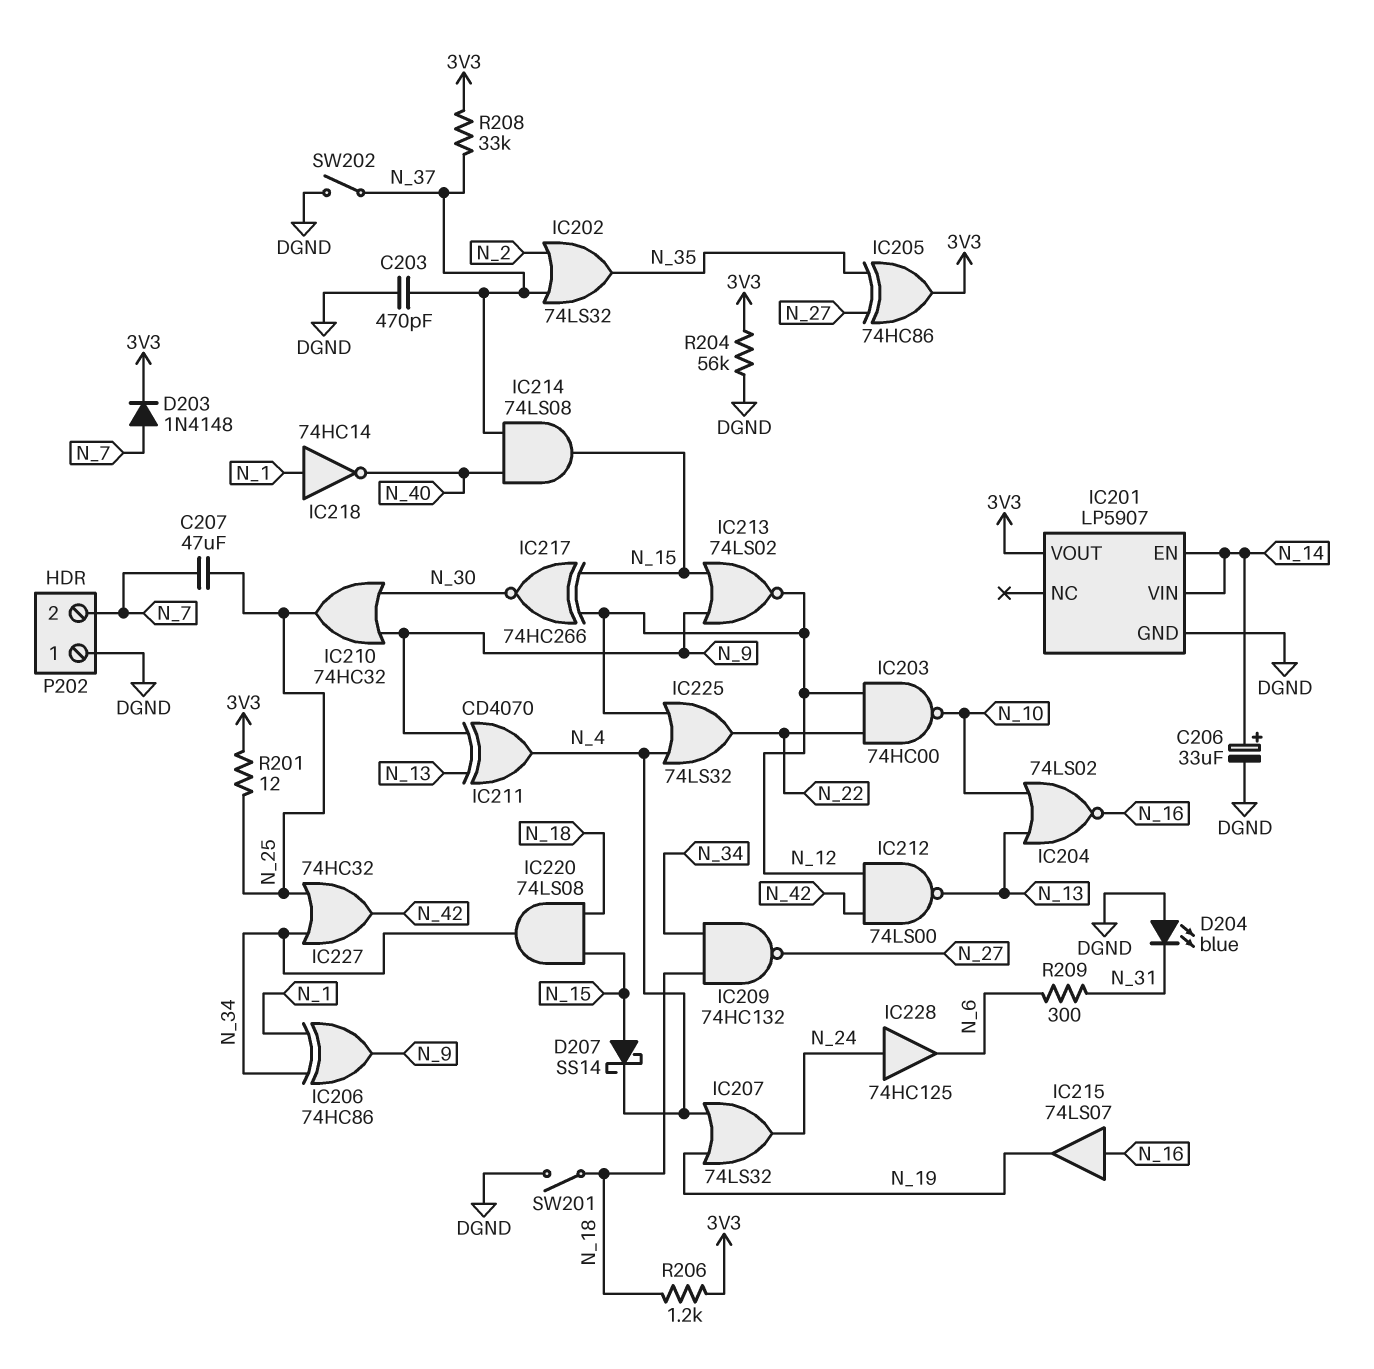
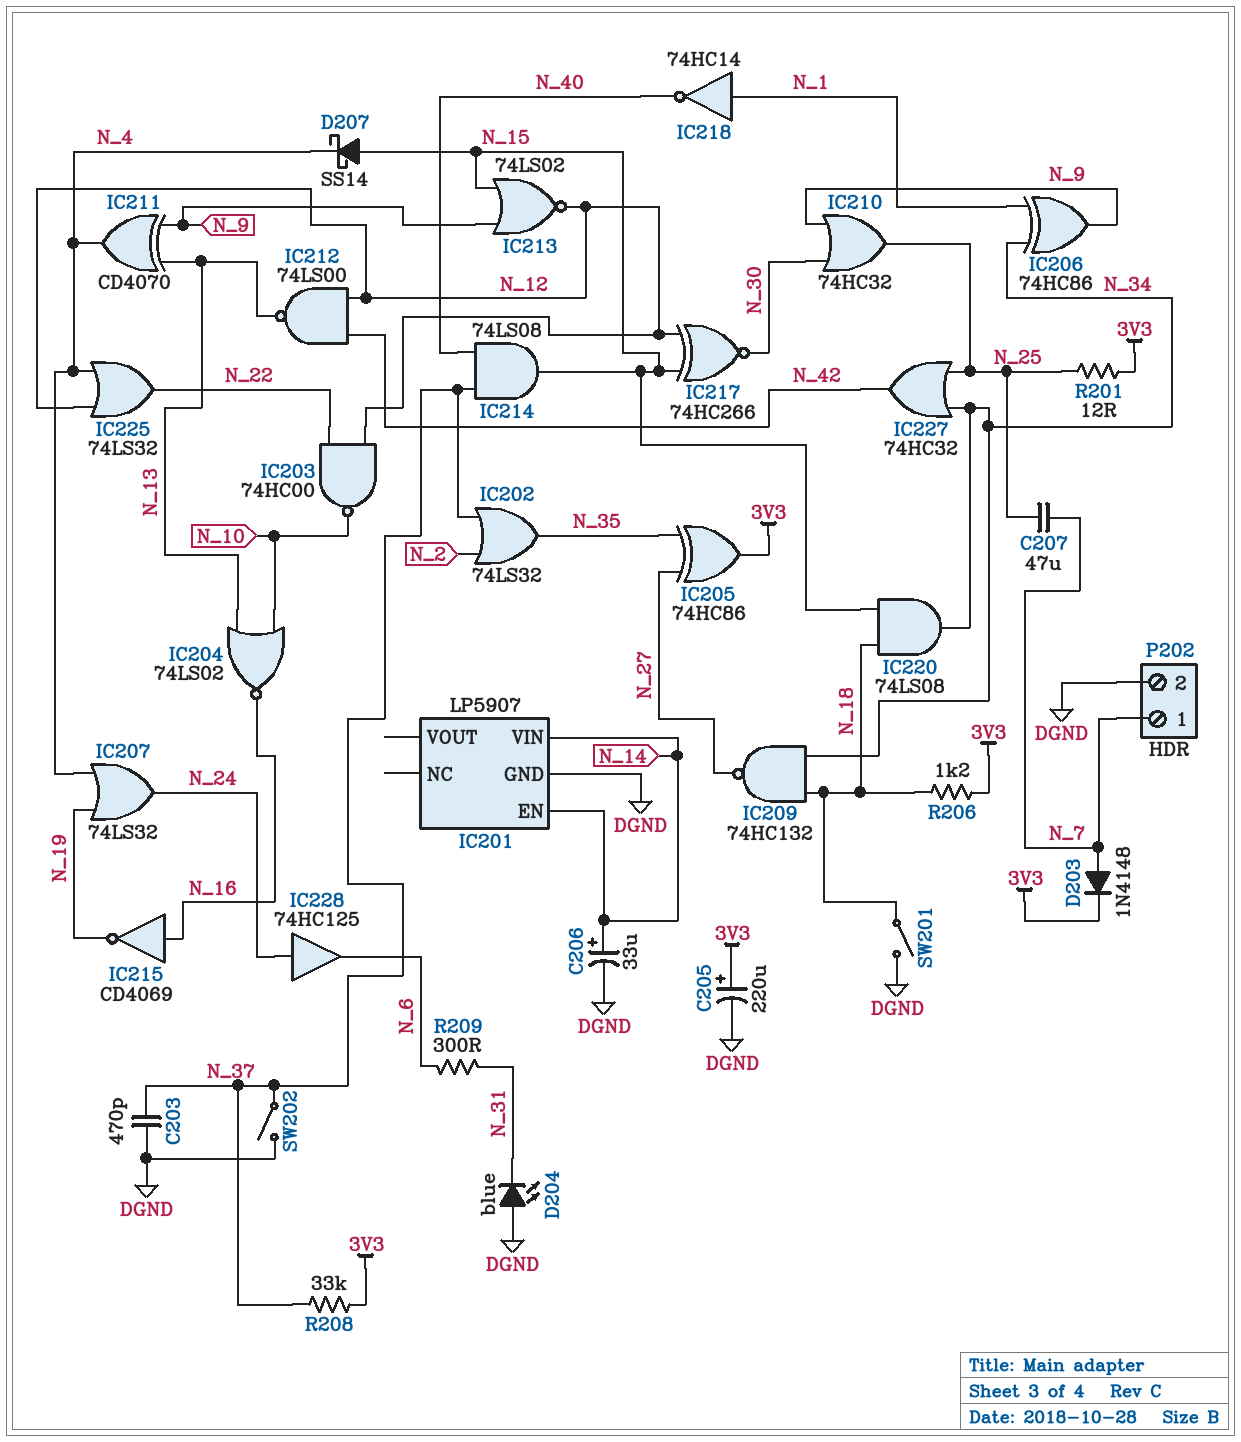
C205: none -> 220uF (plus 3V3, minus DGND)
IC201 pin VOUT: 3V3 -> none
IC215: buffer 74LS07 (in N_16, out N_19) -> NOT CD4069 (in N_16, out N_19)
P202 pin 1: DGND -> N_7
P202 pin 2: N_7 -> DGND
R204: 56k (3V3, DGND) -> none

